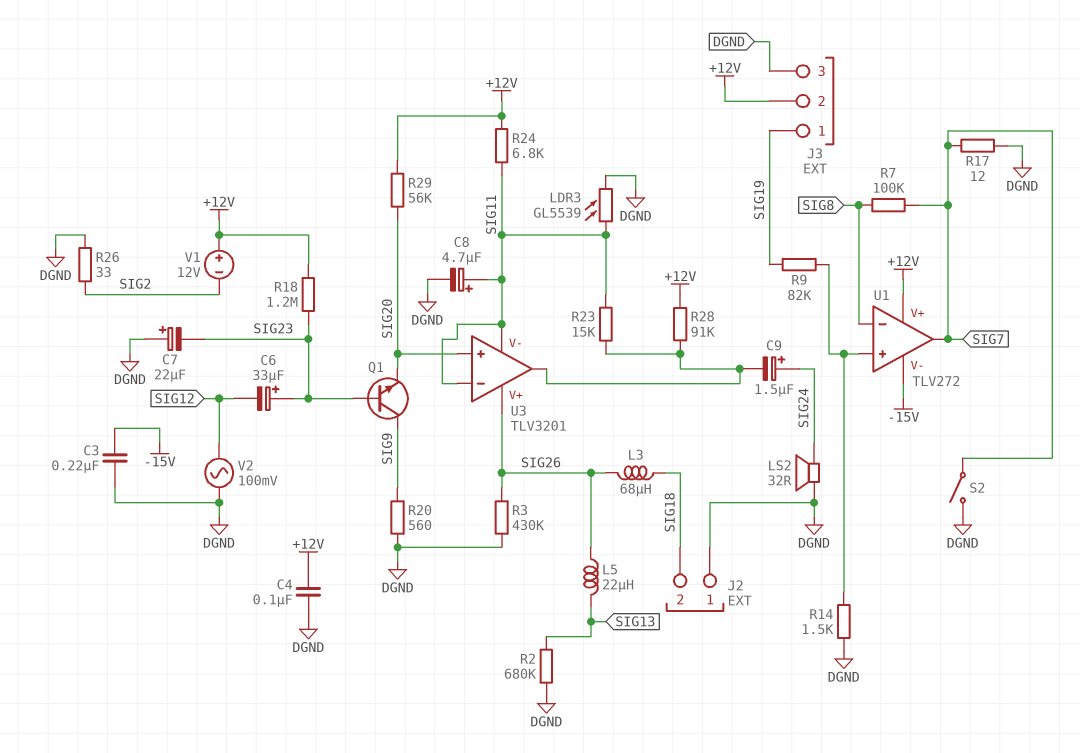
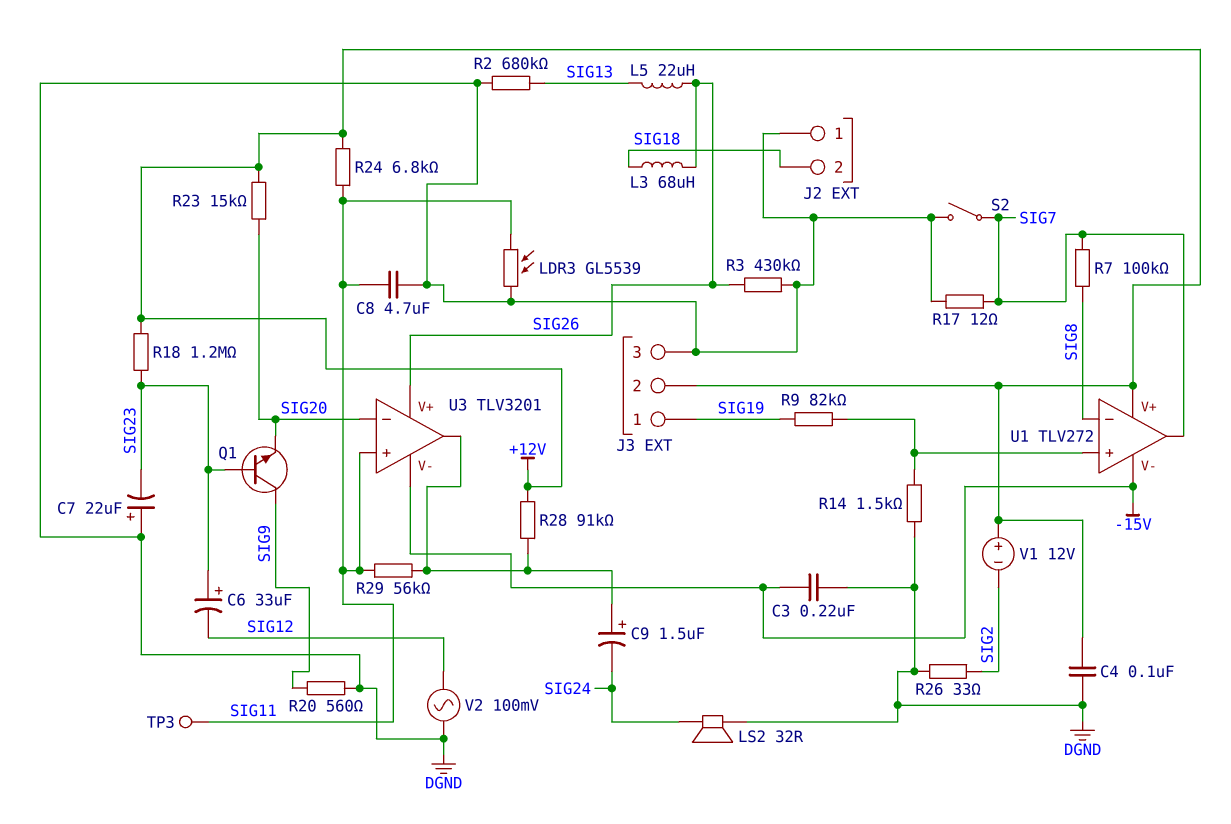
C8: 4.7uF (plus SIG11, minus DGND) -> 4.7uF (DGND, SIG11)
C9: 1.5uF (plus SIG24, minus U3/out) -> 1.5uF (plus U3/out, minus SIG24)
R23: 15k (SIG11, U3/out) -> 15k (+12V, SIG20)
R29: 56k (+12V, SIG20) -> 56k (SIG11, U3/out)
TP3: none -> test point (SIG11)
U3 pin V-: SIG11 -> -15V
U3 pin in+: SIG20 -> SIG11
U3 pin in-: SIG11 -> SIG20

